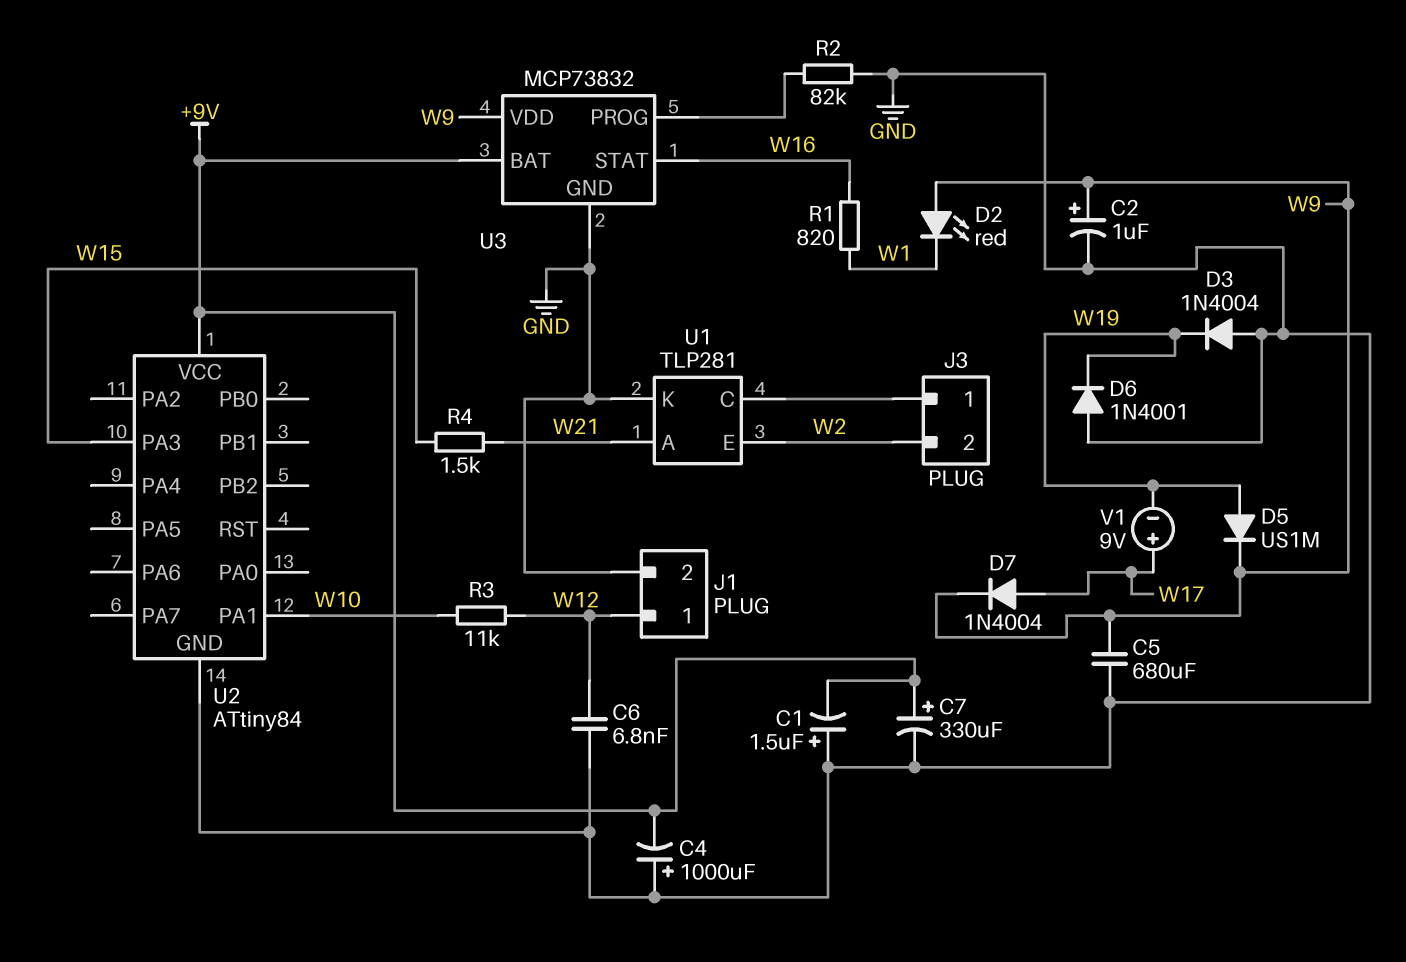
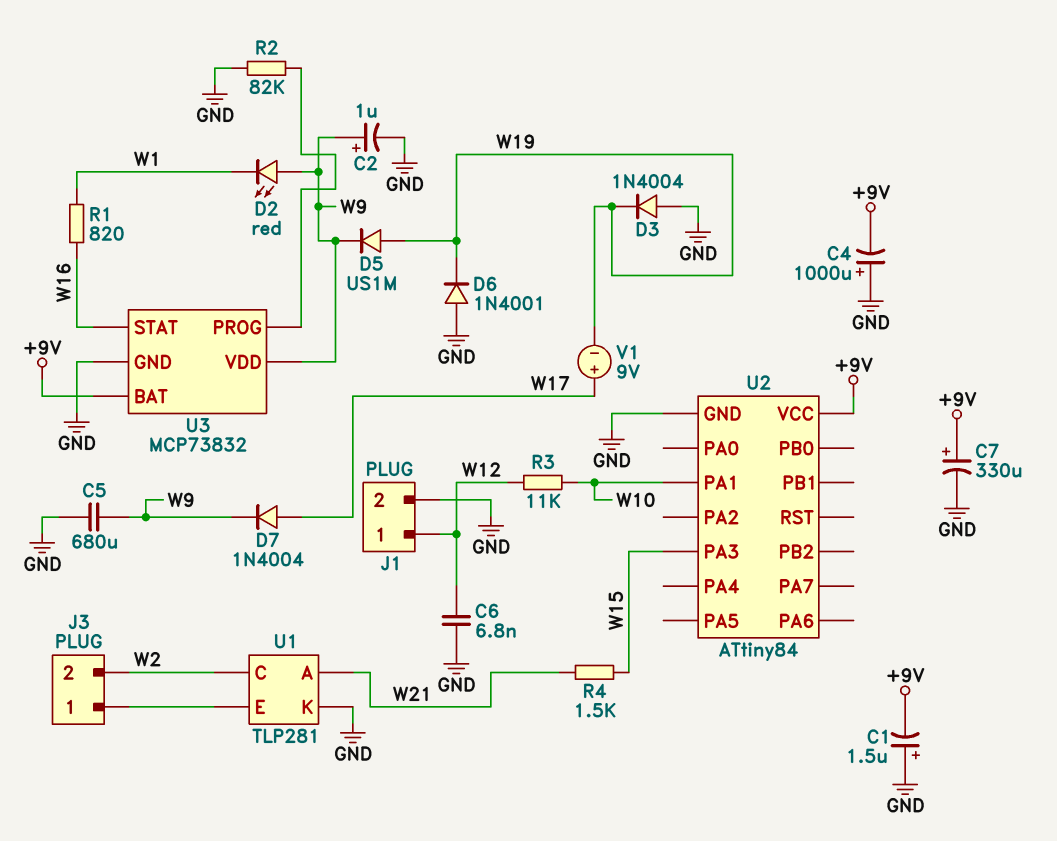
U1 pin C: J3/1 -> W2
U1 pin E: W2 -> J3/1

